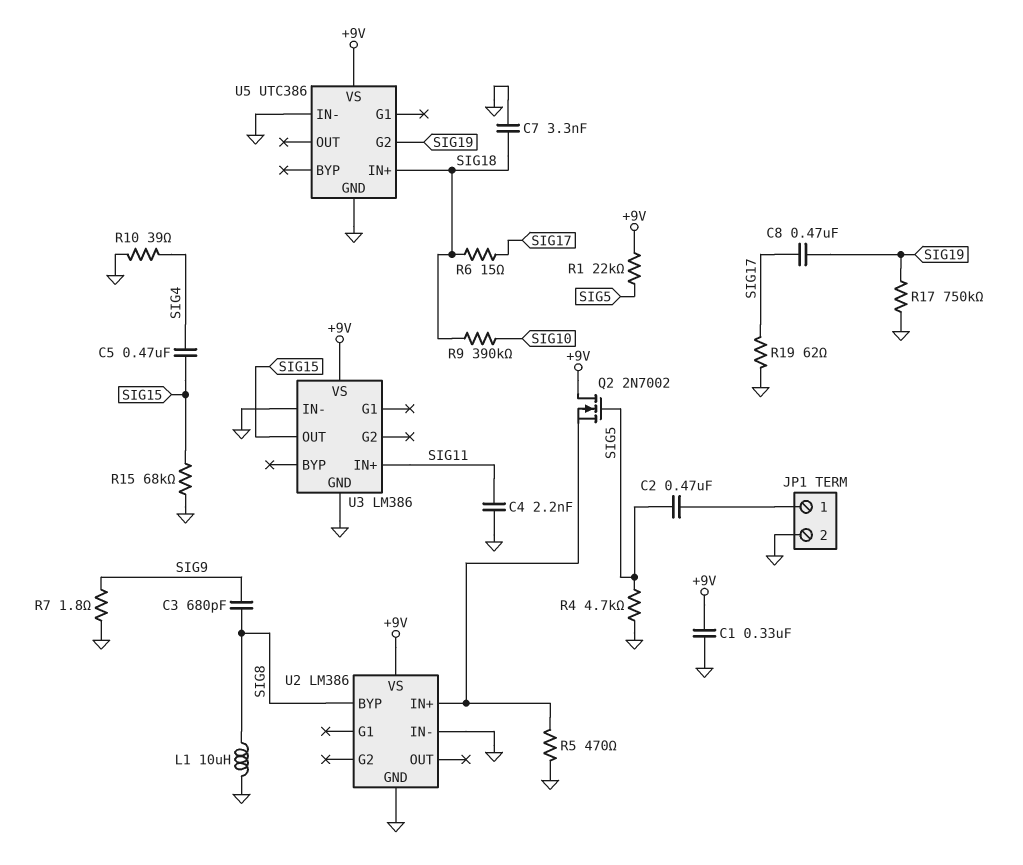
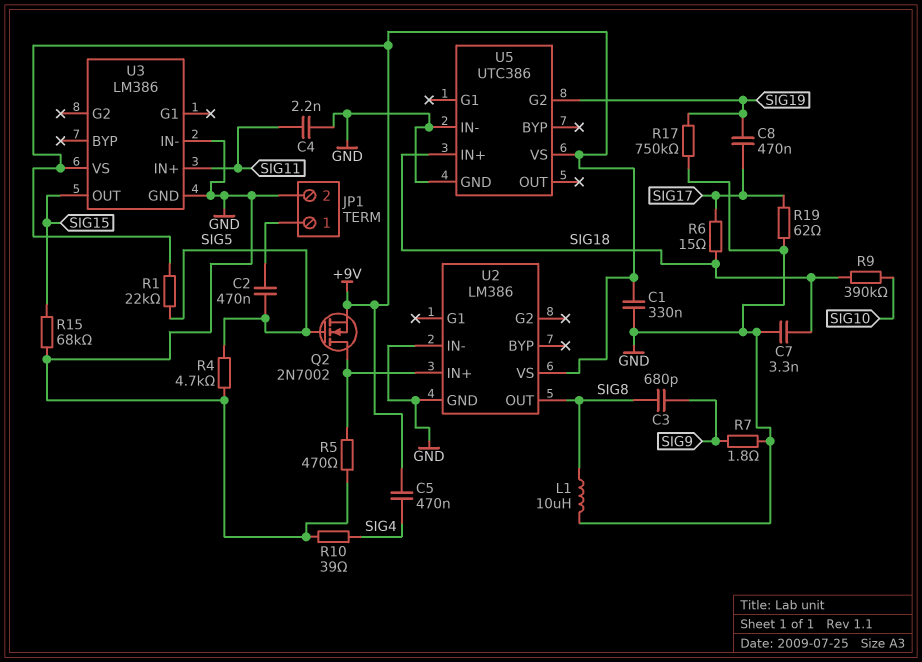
C5: 470nF (SIG4, SIG15) -> 470nF (+9V, SIG4)
Q2: NMOS 2N7002 (G SIG5, D +9V, S U2/IN+) -> NMOS 2N7002 (G SIG5, D U2/IN+, S +9V)
U2 pin BYP: SIG8 -> none
U2 pin OUT: none -> SIG8

